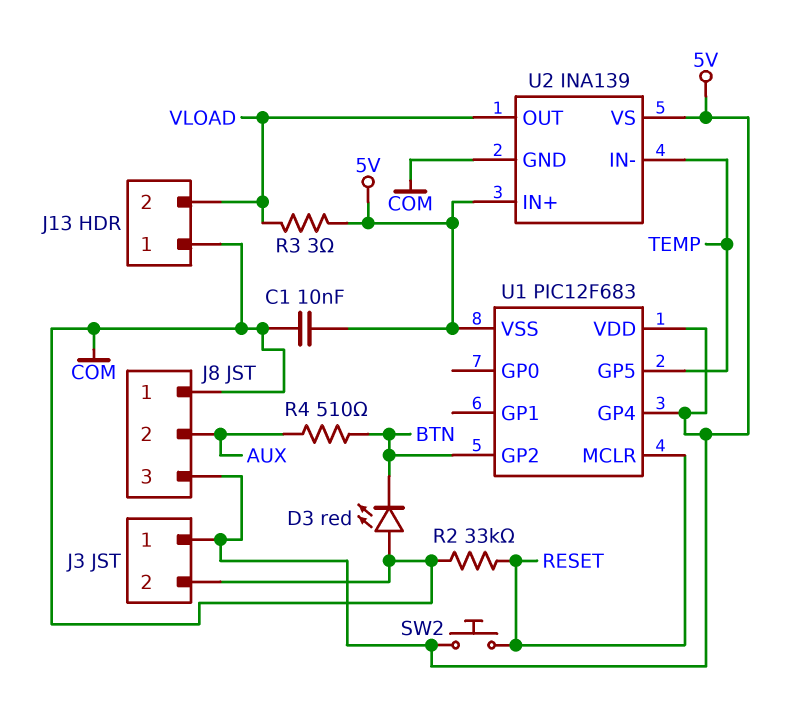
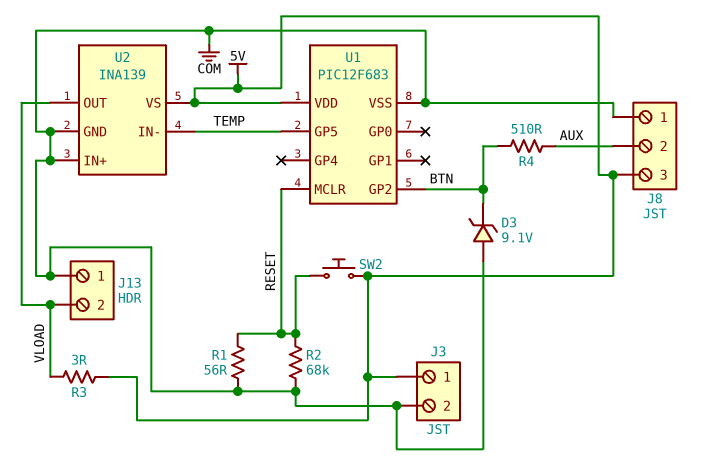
C1: 10nF (5V, COM) -> none
D3: LED red (A COM, K BTN) -> zener 9.1V (A COM, K BTN)
R1: none -> 56 (COM, RESET)
R2: 33k (COM, RESET) -> 68k (COM, RESET)
U1 pin GP4: 5V -> none
U1 pin VSS: 5V -> COM
U2 pin IN+: 5V -> COM

